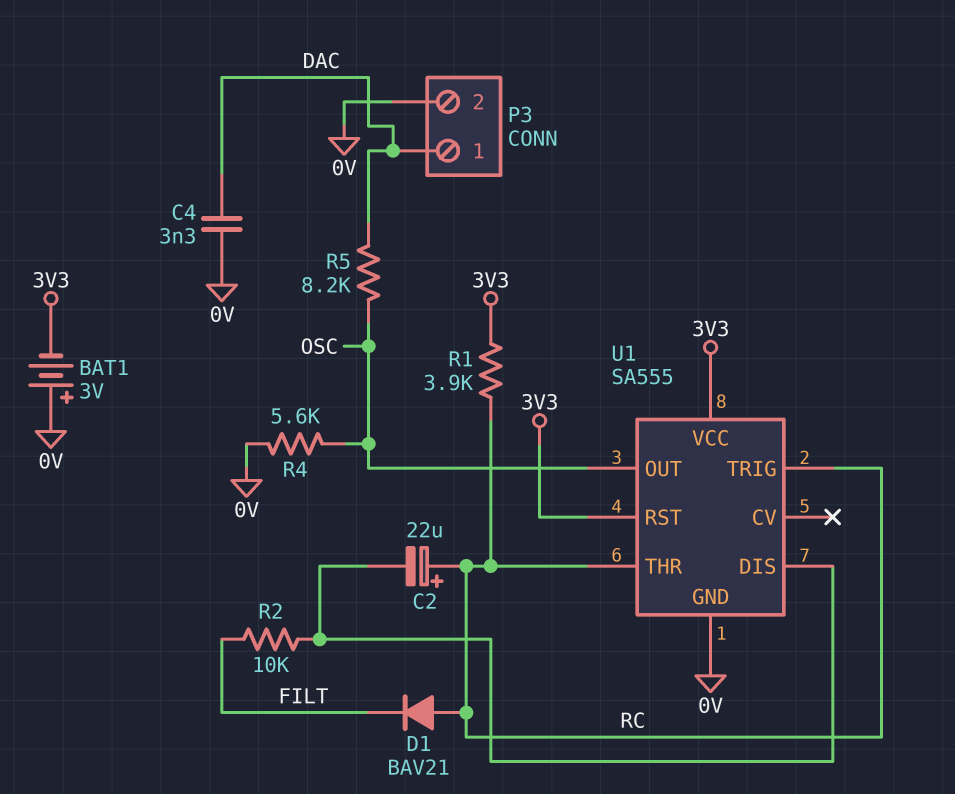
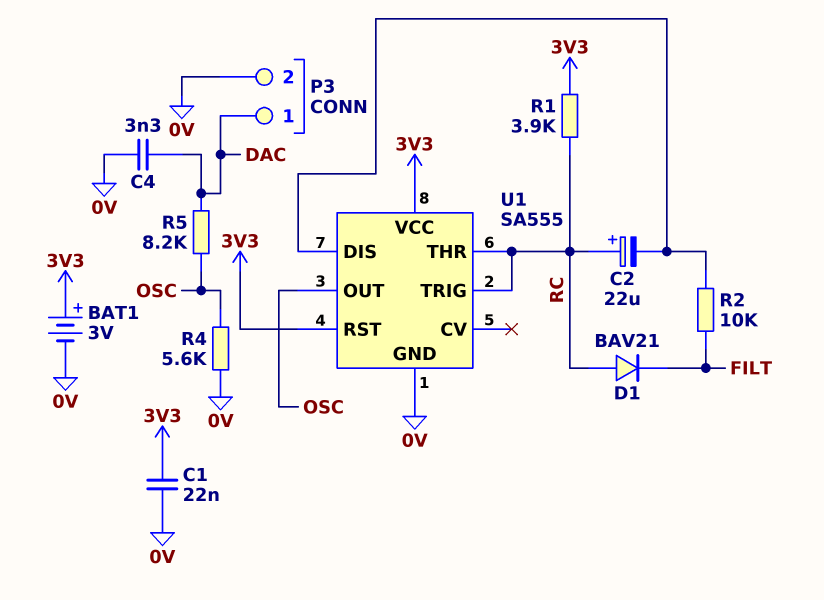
BAT1: 3V (plus 0V, minus 3V3) -> 3V (plus 3V3, minus 0V)
C1: none -> 22nF (0V, 3V3)

